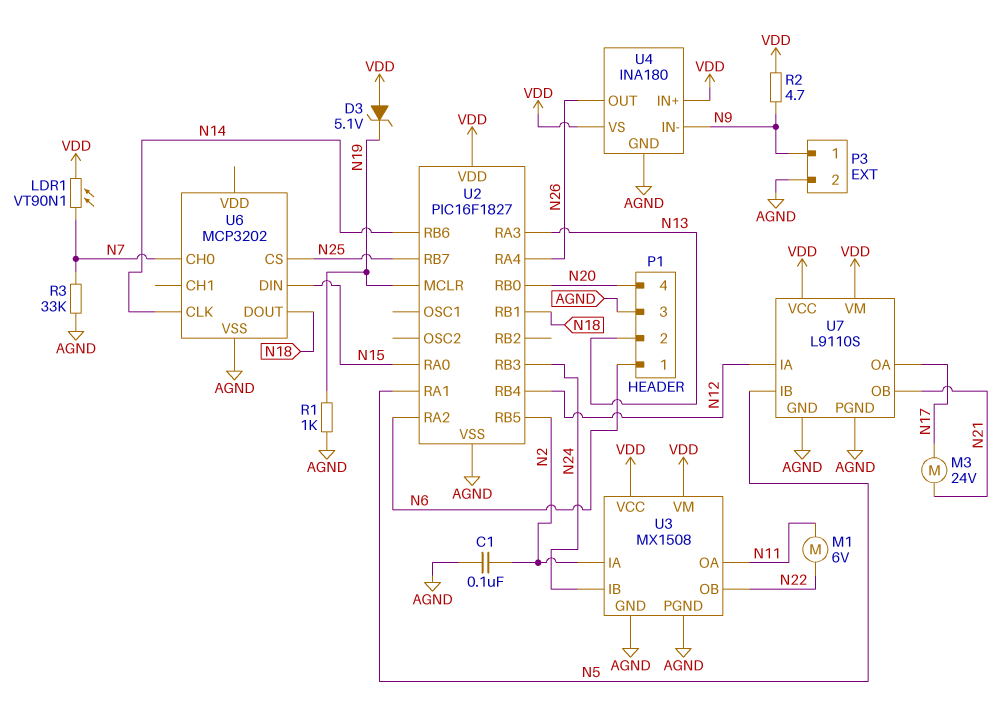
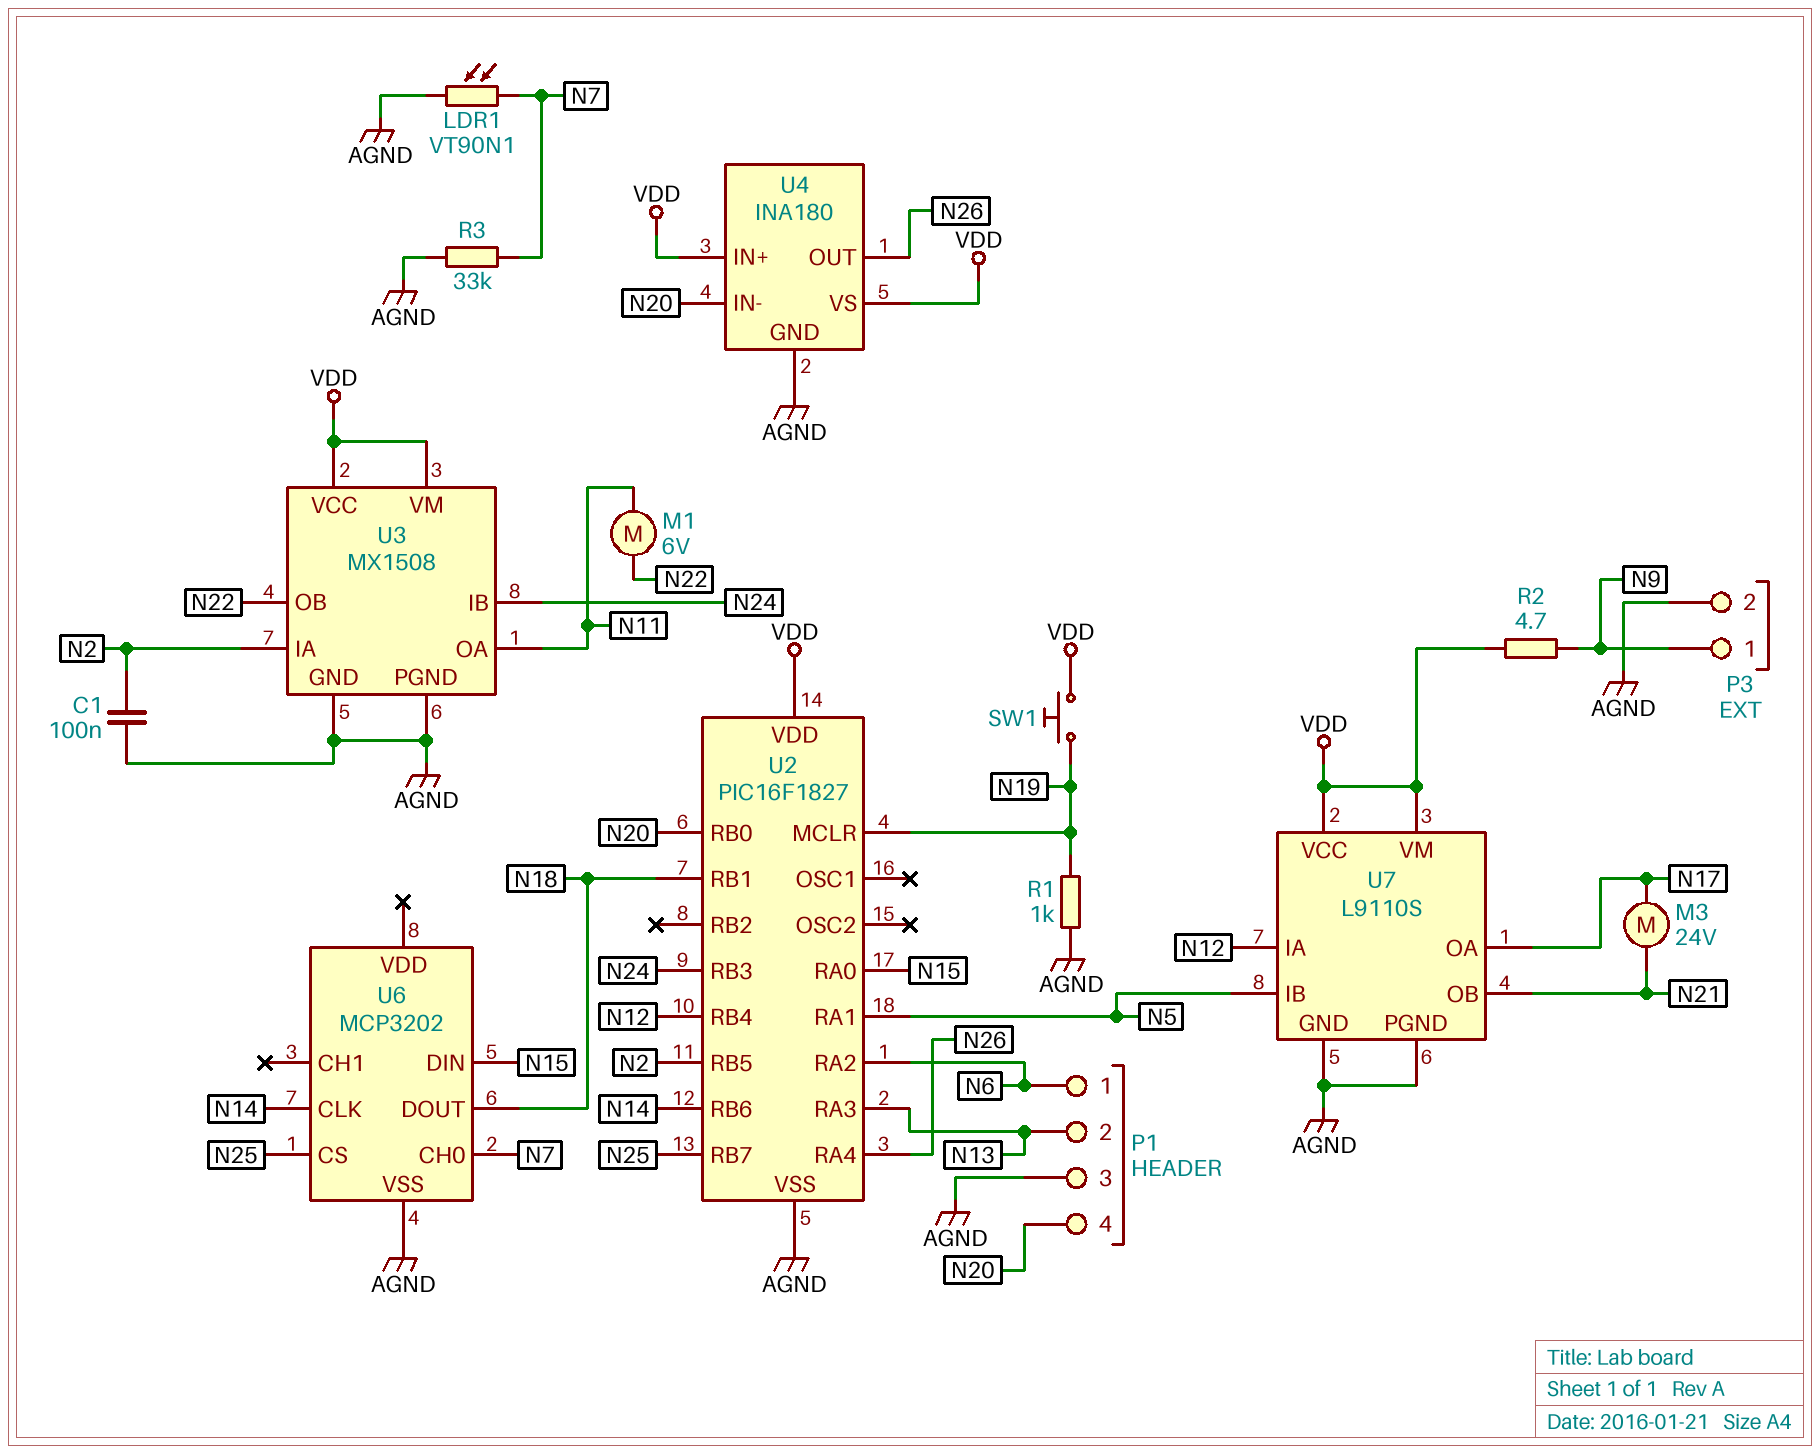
D3: zener 5.1V (A VDD, K N19) -> none
LDR1: VT90N1 (N7, VDD) -> VT90N1 (AGND, N7)
SW1: none -> button (N19, VDD)
U4 pin IN-: N9 -> N20

